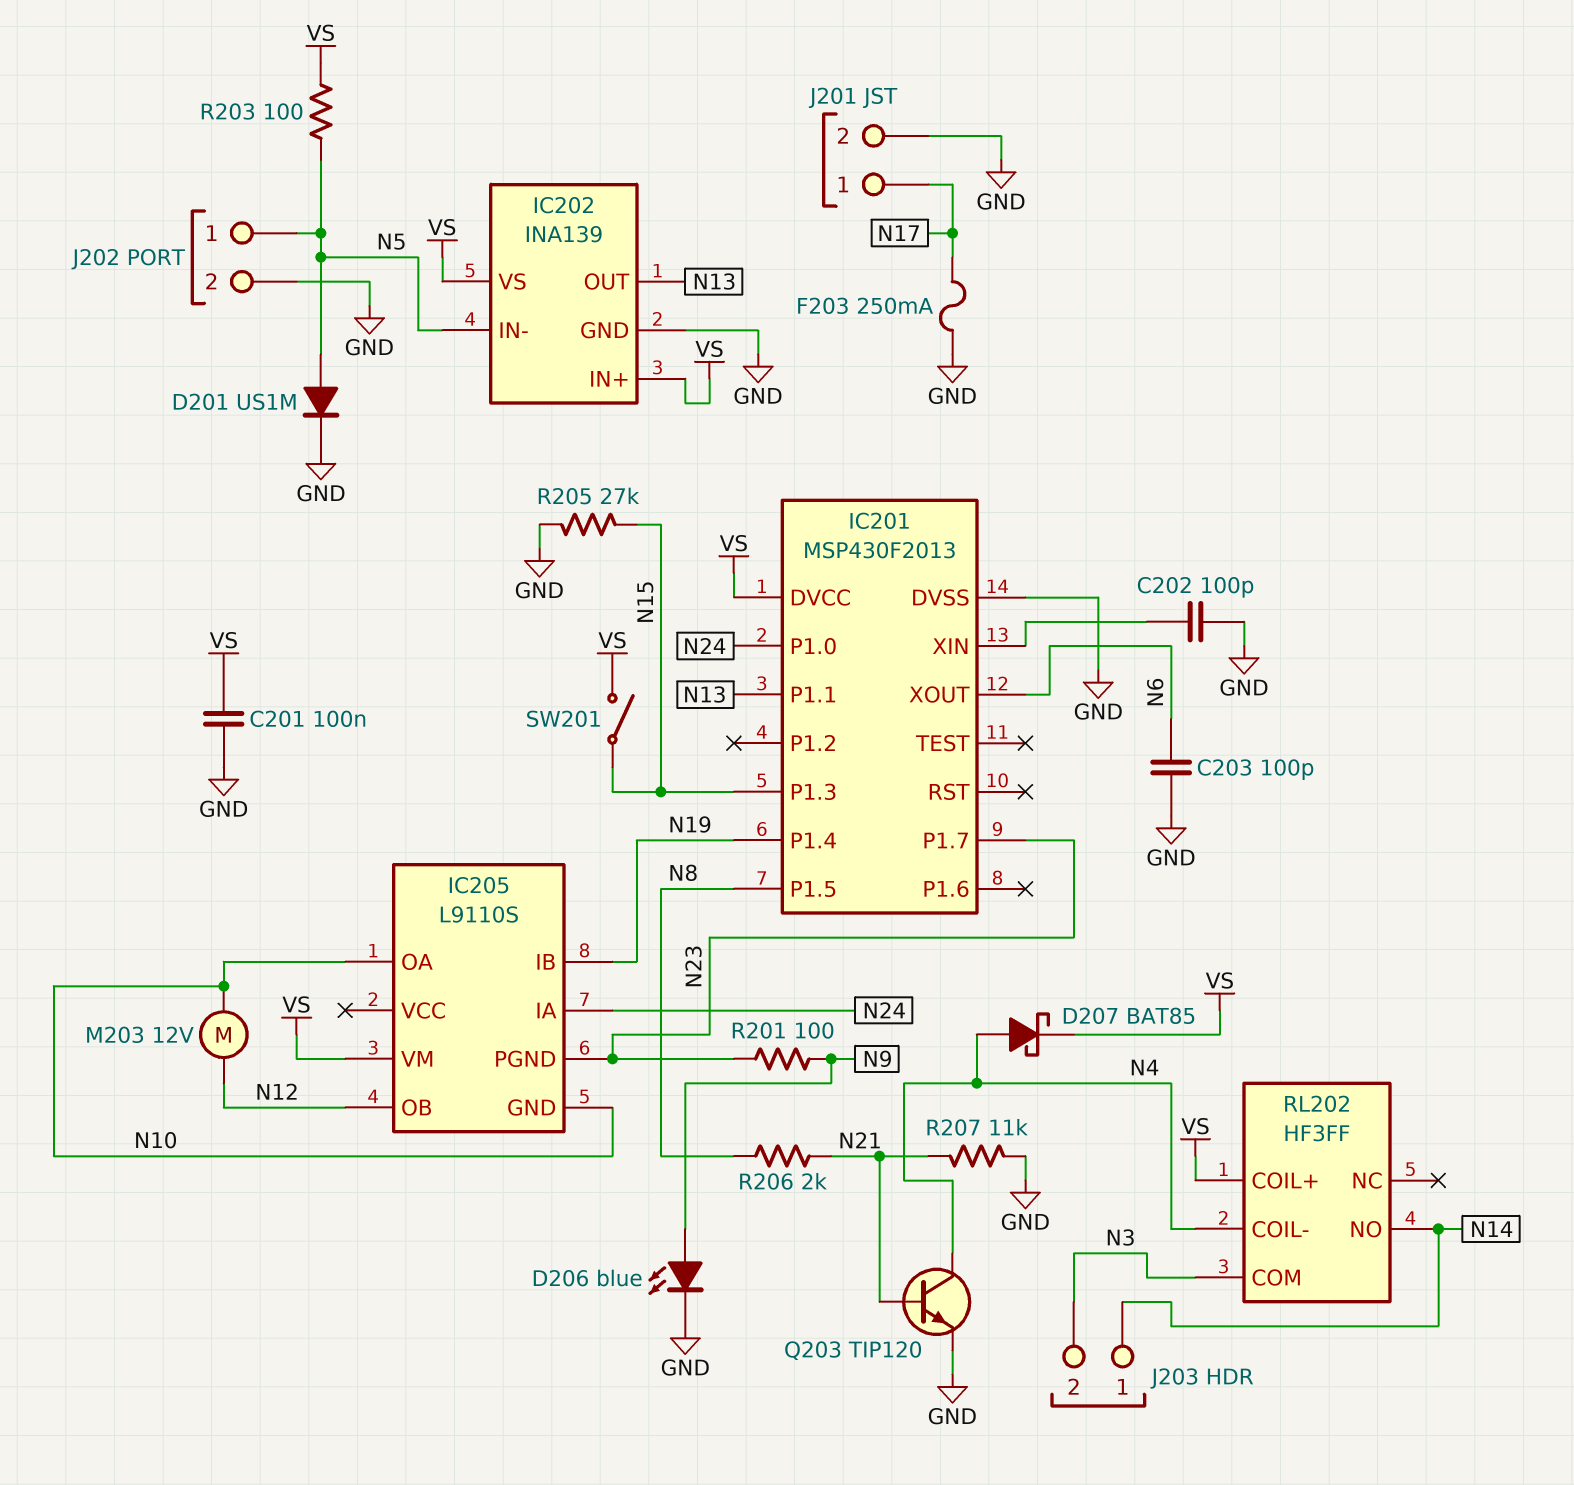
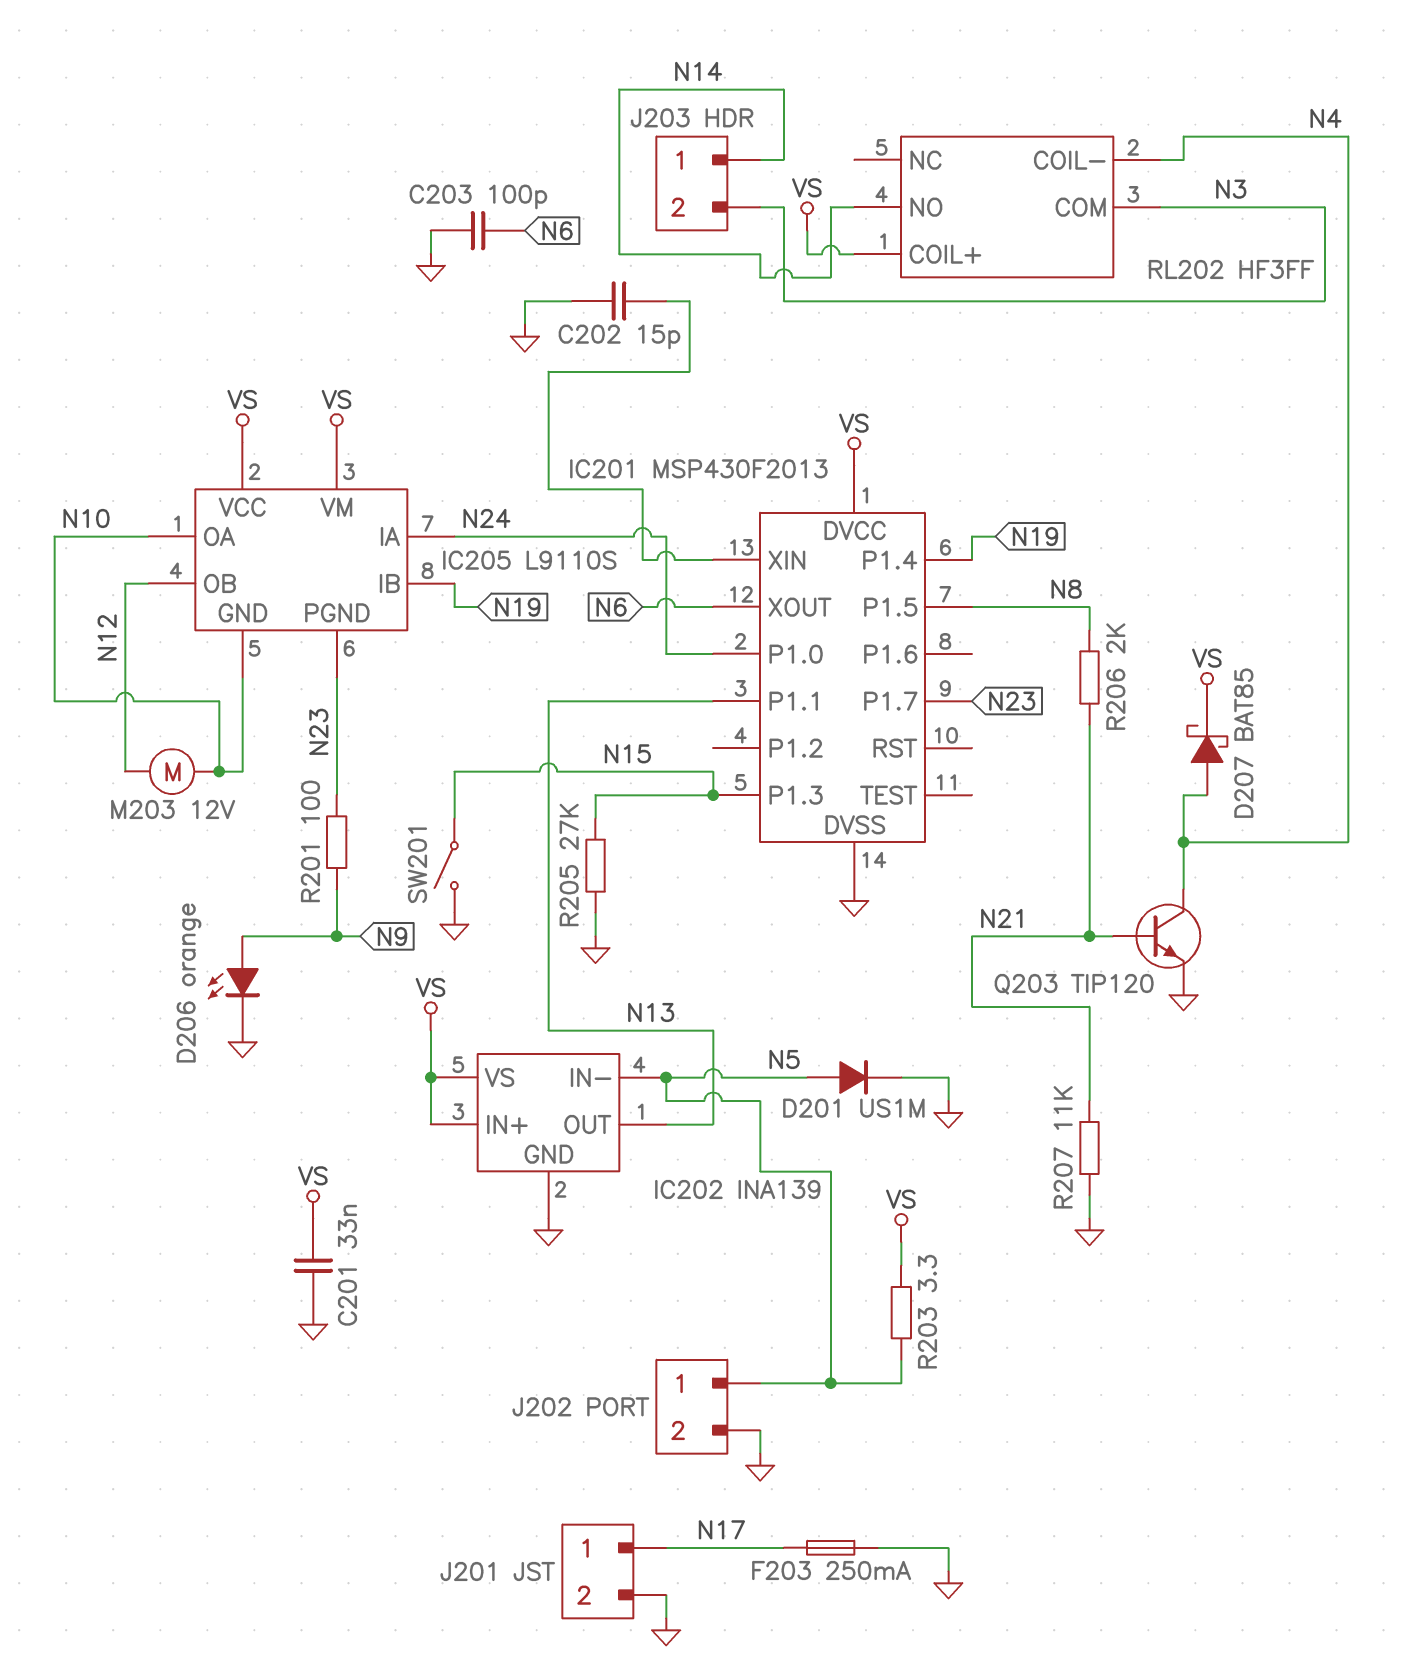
C201: 100nF (GND, VS) -> 33nF (GND, VS)
C202: 100pF (GND, IC201/XIN) -> 15pF (GND, IC201/XIN)
D206: LED blue (A N9, K GND) -> LED orange (A N9, K GND)
IC205 pin VCC: none -> VS
R203: 100 (N5, VS) -> 3.3 (N5, VS)
SW201: switch (N15, VS) -> switch (GND, N15)

